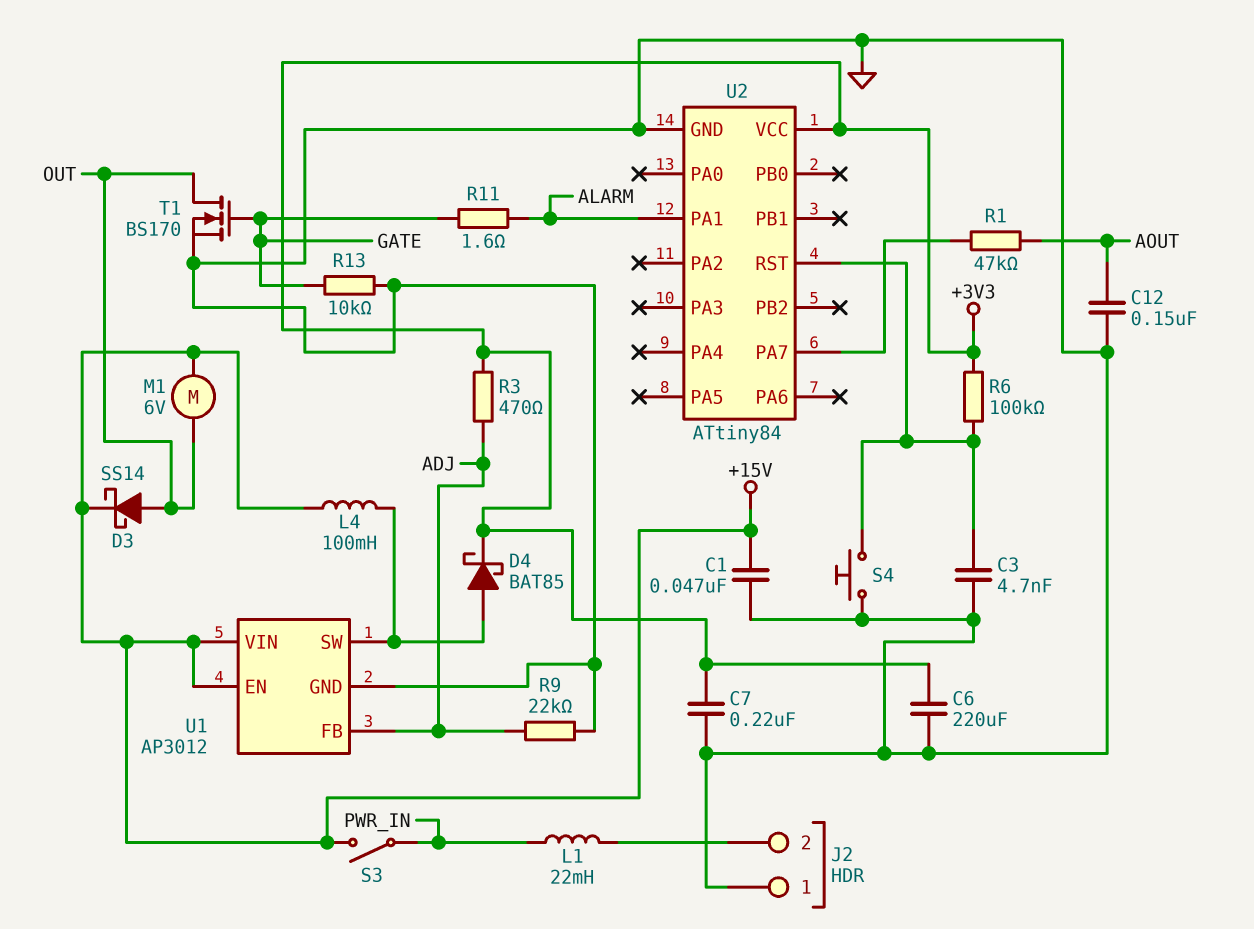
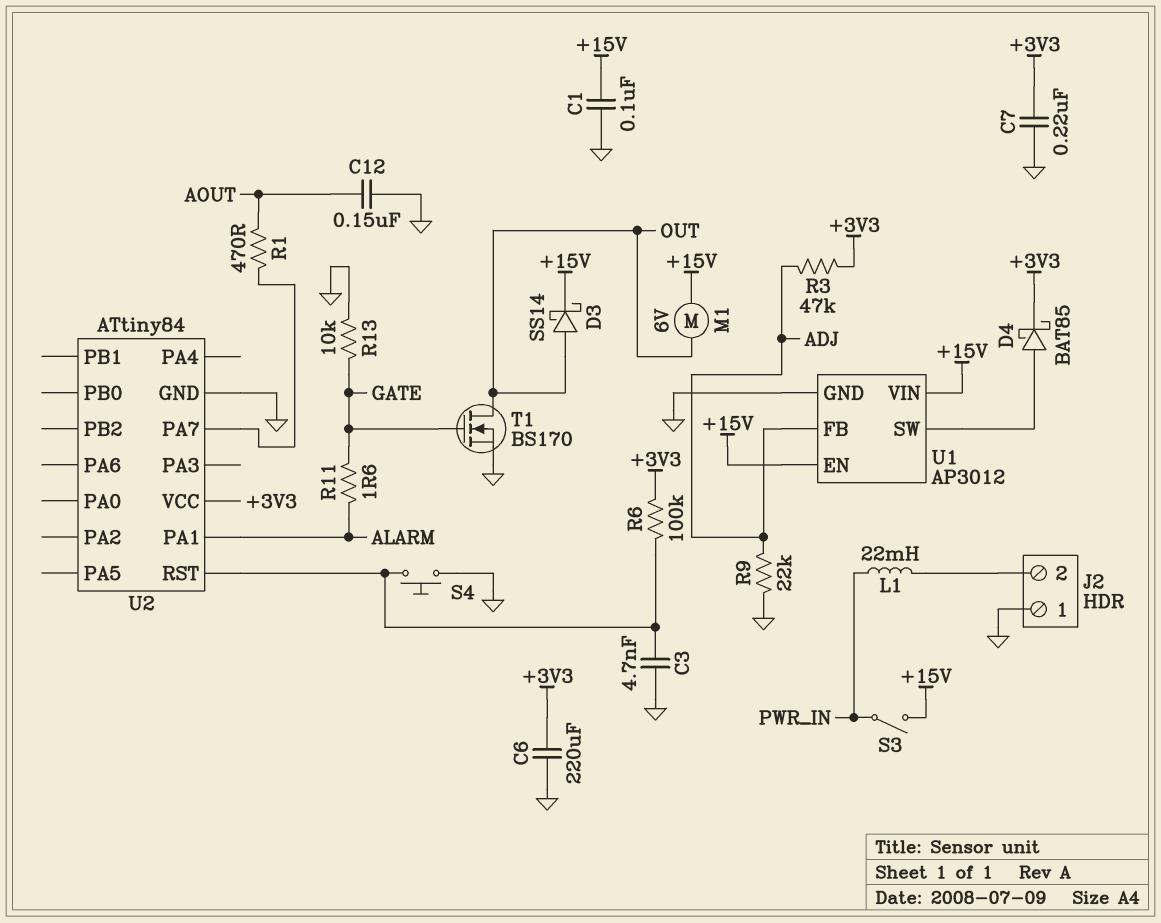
C1: 47nF (+15V, GND) -> 100nF (+15V, GND)
L4: 100mH (+15V, U1/SW) -> none
R1: 47k (AOUT, U2/PA7) -> 470 (AOUT, U2/PA7)
R3: 470 (+3V3, ADJ) -> 47k (+3V3, ADJ)

